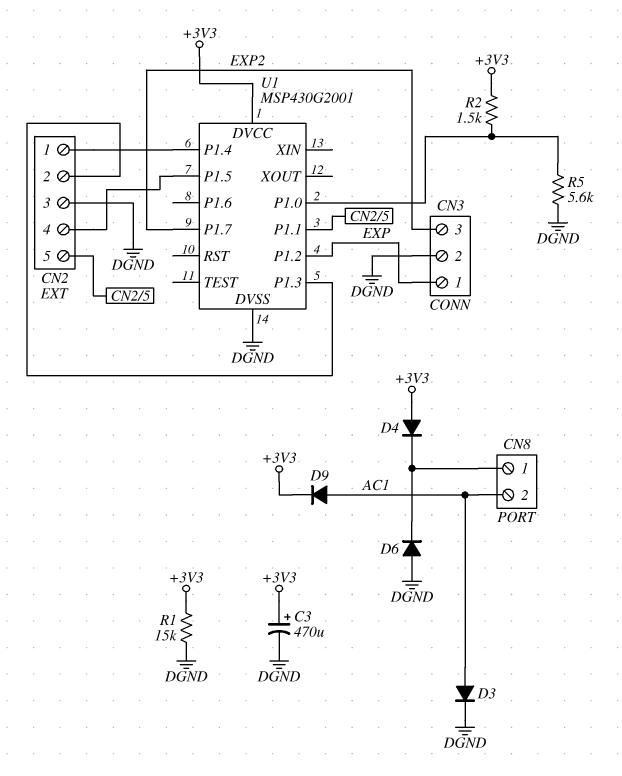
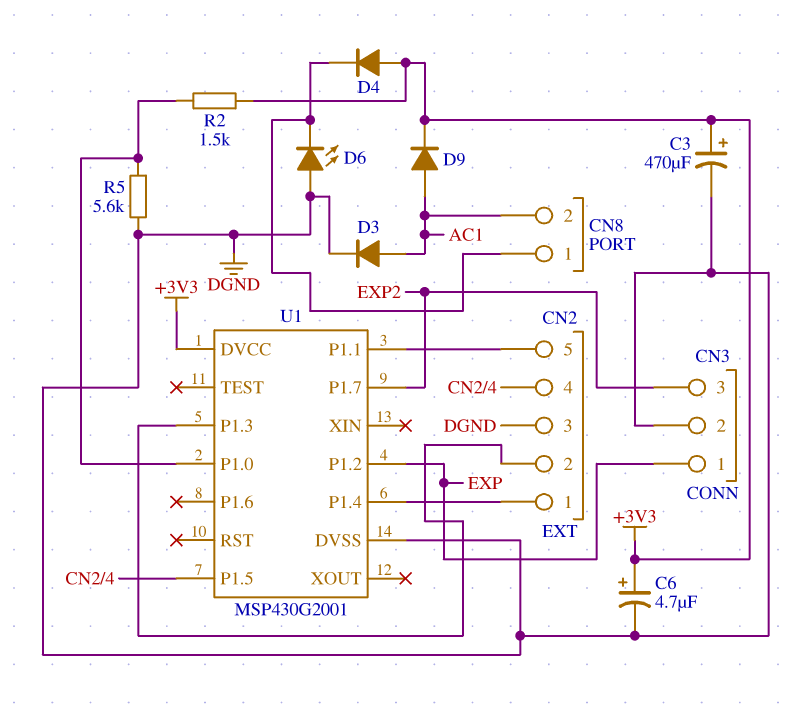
C6: none -> 4.7uF (plus +3V3, minus DGND)
D6: diode (A DGND, K CN8/1) -> LED (A DGND, K CN8/1)
R1: 15k (+3V3, DGND) -> none

